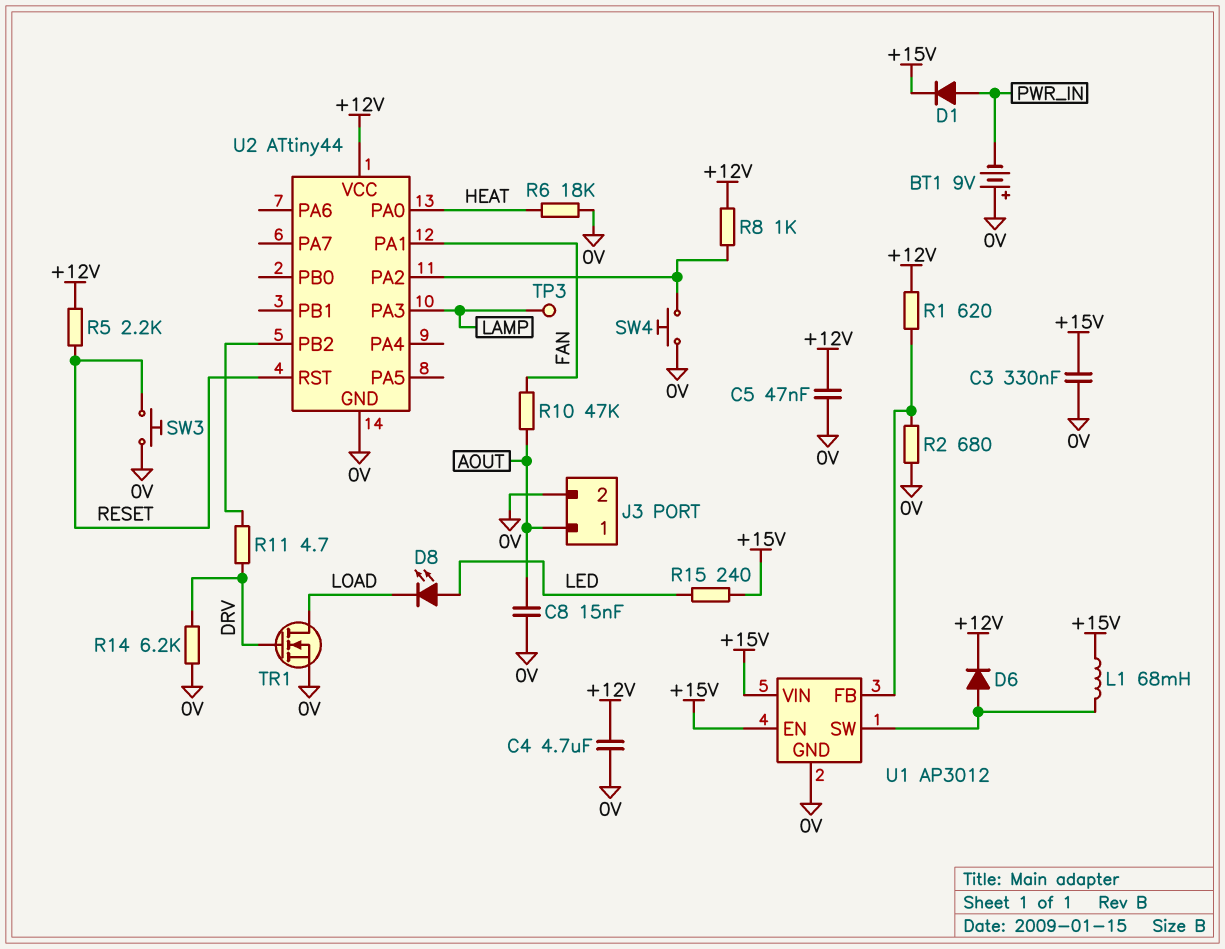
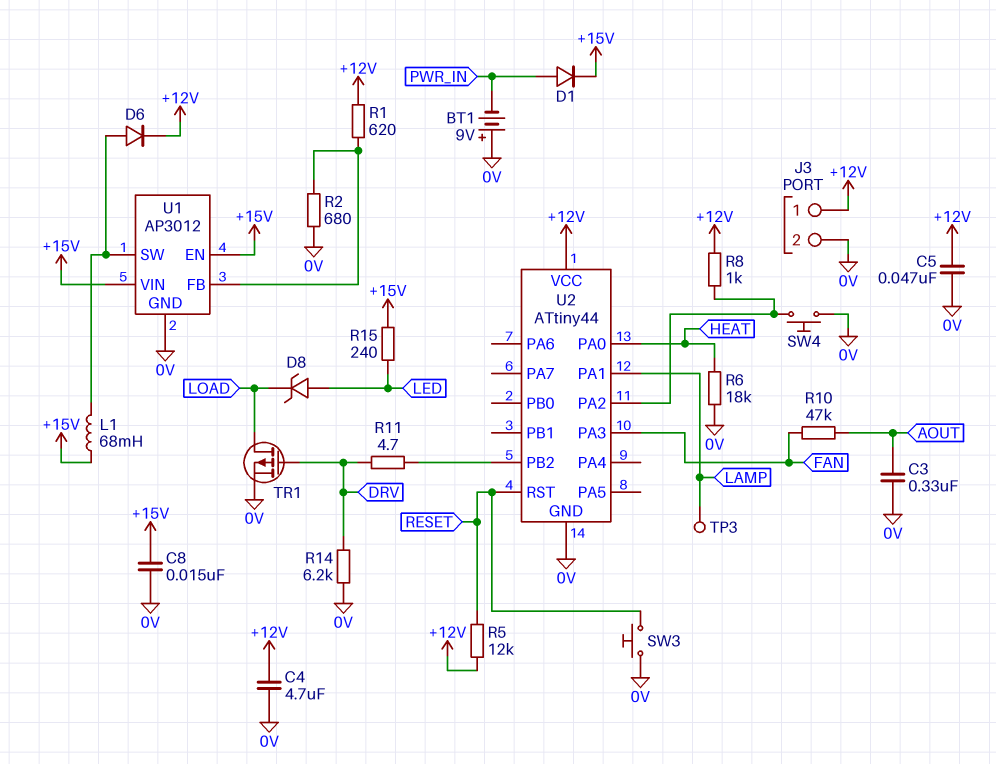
C3: 330nF (+15V, 0V) -> 330nF (0V, AOUT)
C8: 15nF (0V, AOUT) -> 15nF (+15V, 0V)
D8: LED (A LED, K LOAD) -> zener (A LED, K LOAD)
J3 pin 1: AOUT -> +12V
R5: 2.2k (+12V, RESET) -> 12k (+12V, RESET)
TR1: NMOS (G DRV, D LOAD, S 0V) -> PMOS (G DRV, D LOAD, S 0V)
U2 pin PA1: FAN -> LAMP
U2 pin PA3: LAMP -> FAN

